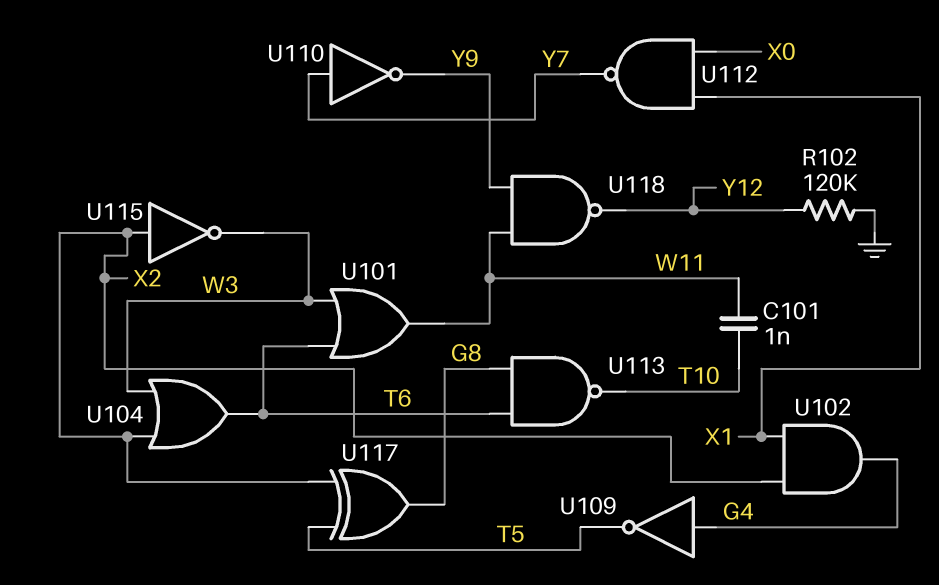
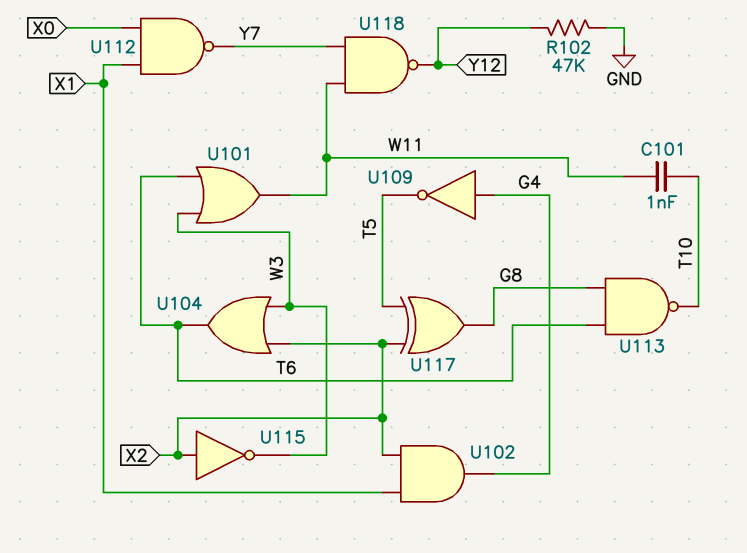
R102: 120k (GND, Y12) -> 47k (GND, Y12)
U110: NOT (in Y7, out Y9) -> none
U118: NAND (in W11, in Y9, out Y12) -> NAND (in W11, in Y7, out Y12)

